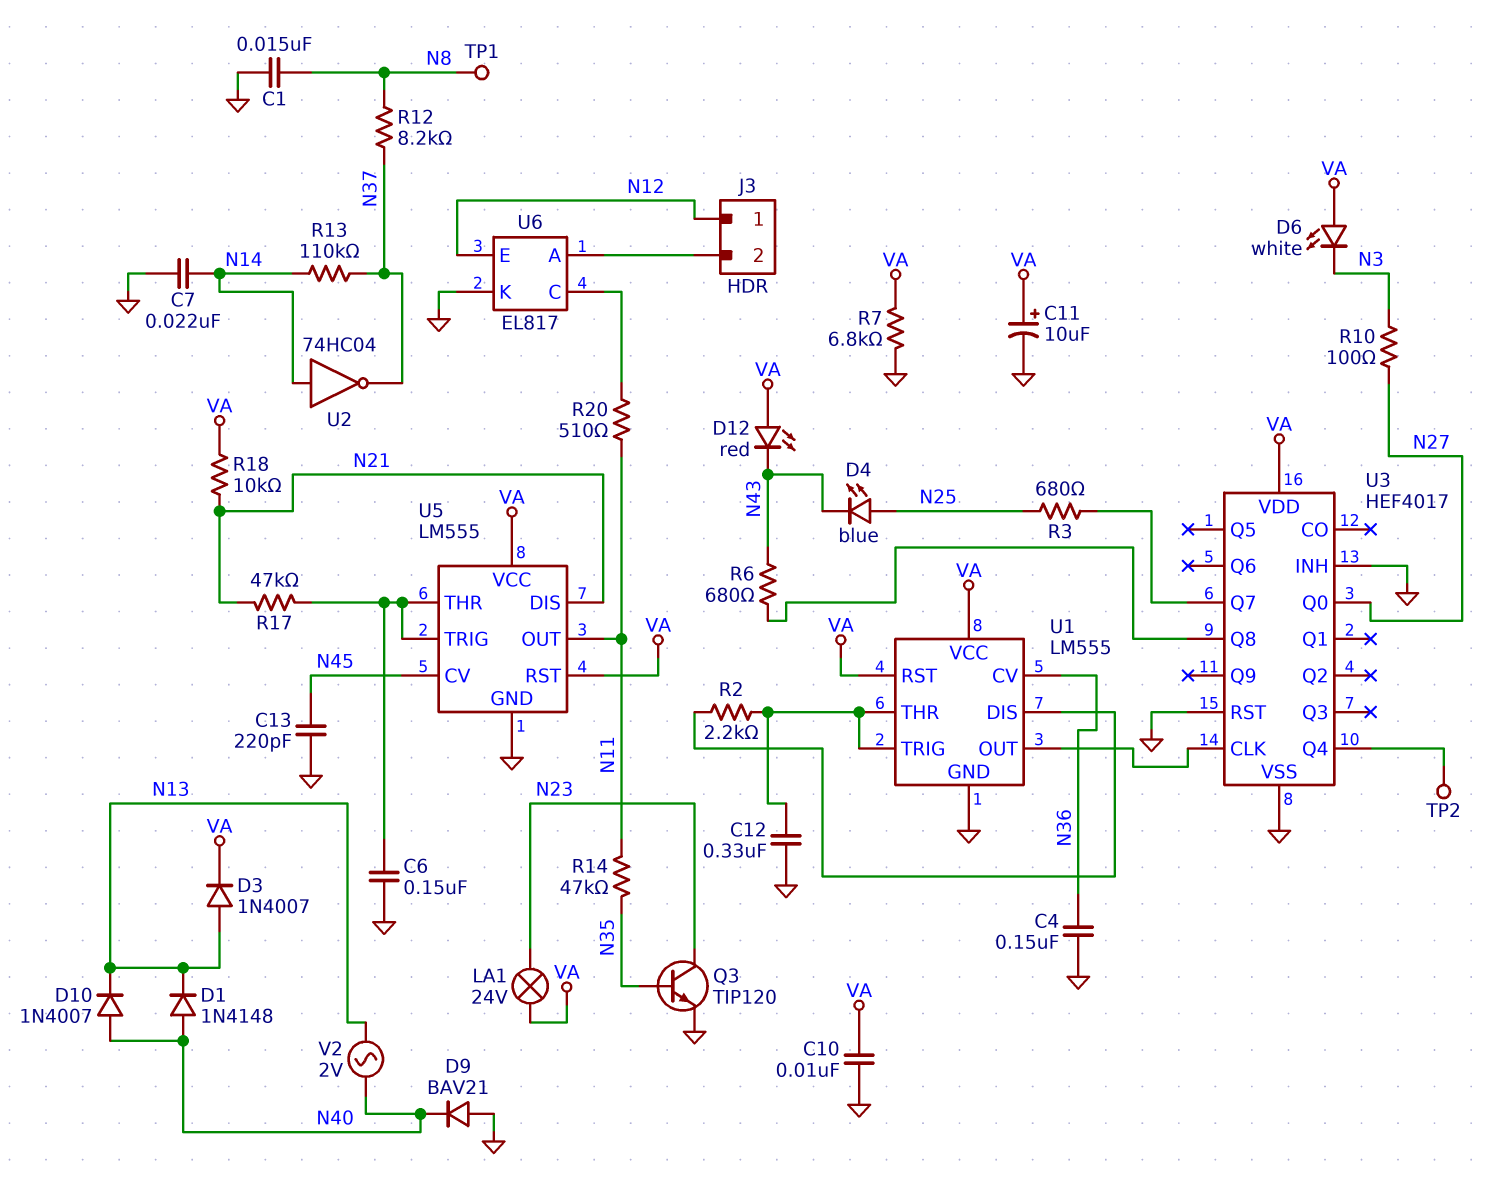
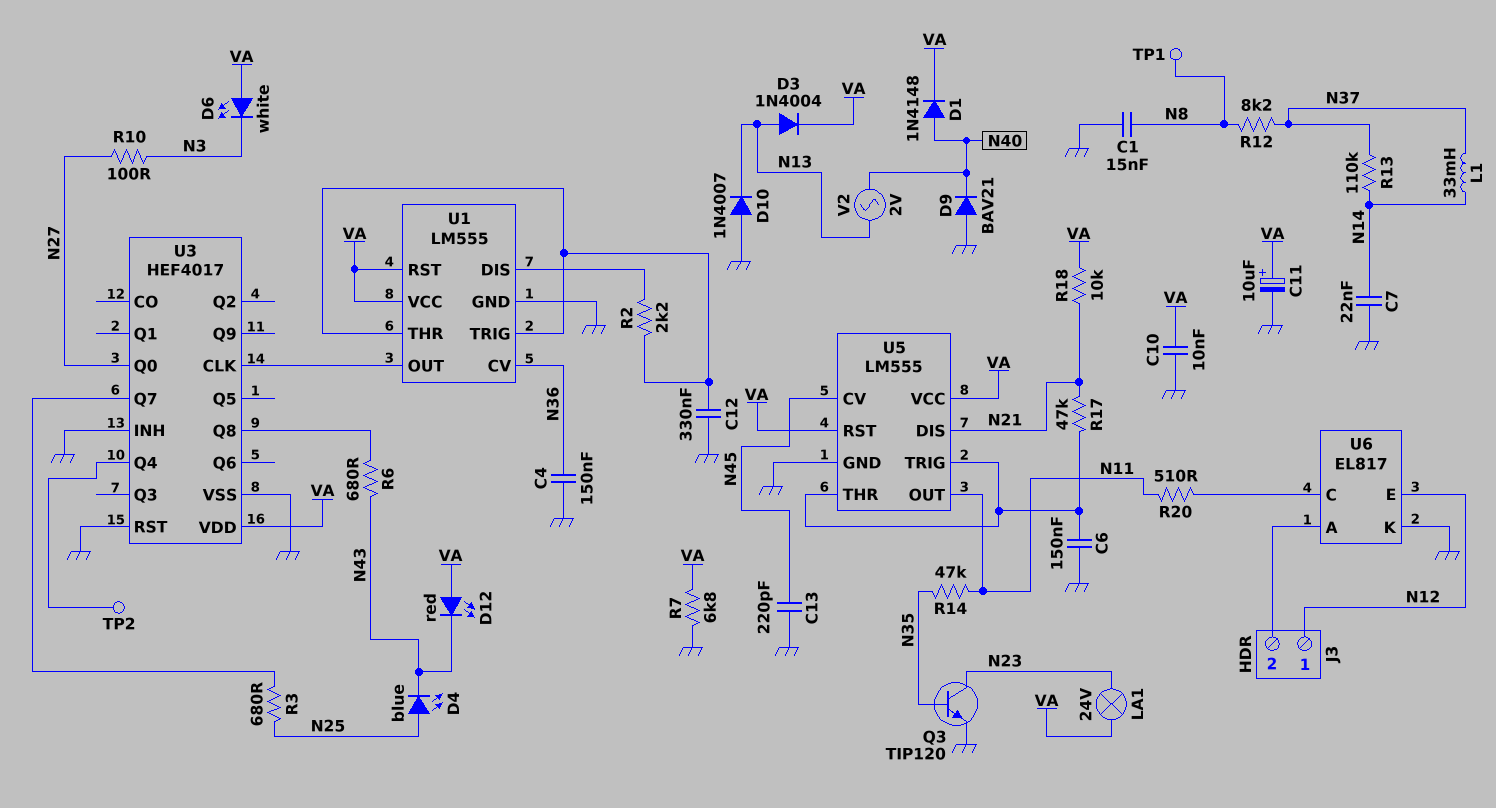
D1: diode 1N4148 (A N40, K N13) -> diode 1N4148 (A N40, K VA)
D3: diode 1N4007 (A N13, K VA) -> diode 1N4004 (A N13, K VA)
D10: diode 1N4007 (A N40, K N13) -> diode 1N4007 (A GND, K N13)
L1: none -> 33mH (N14, N37)
U2: NOT 74HC04 (in N14, out N37) -> none

